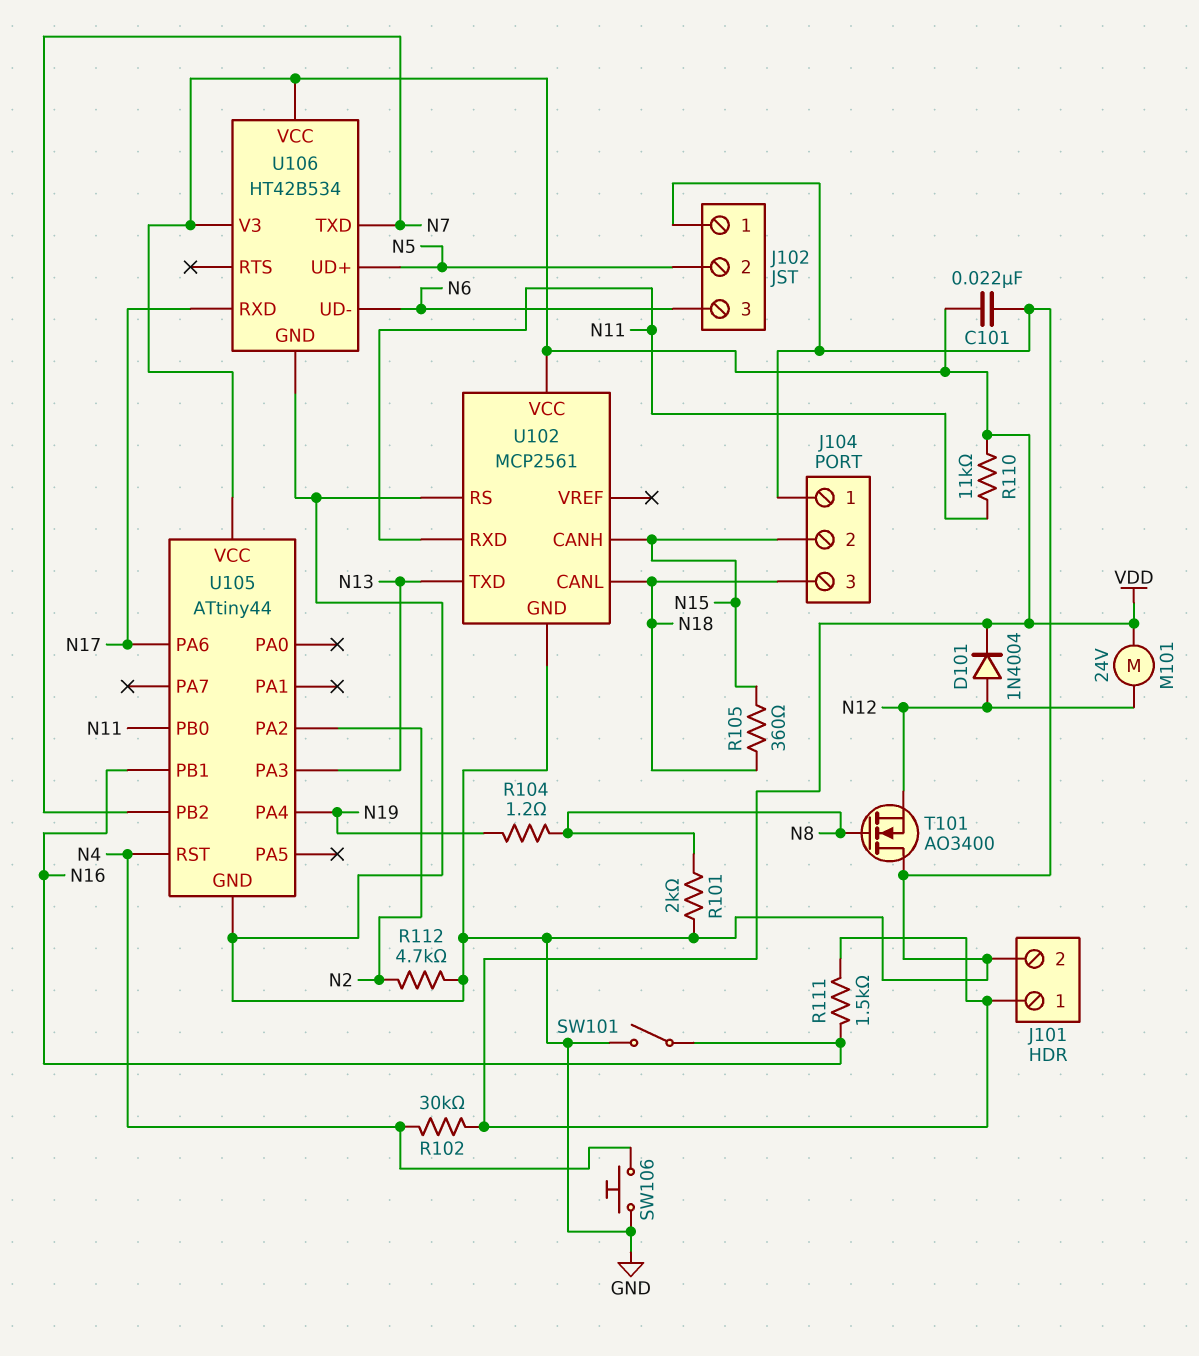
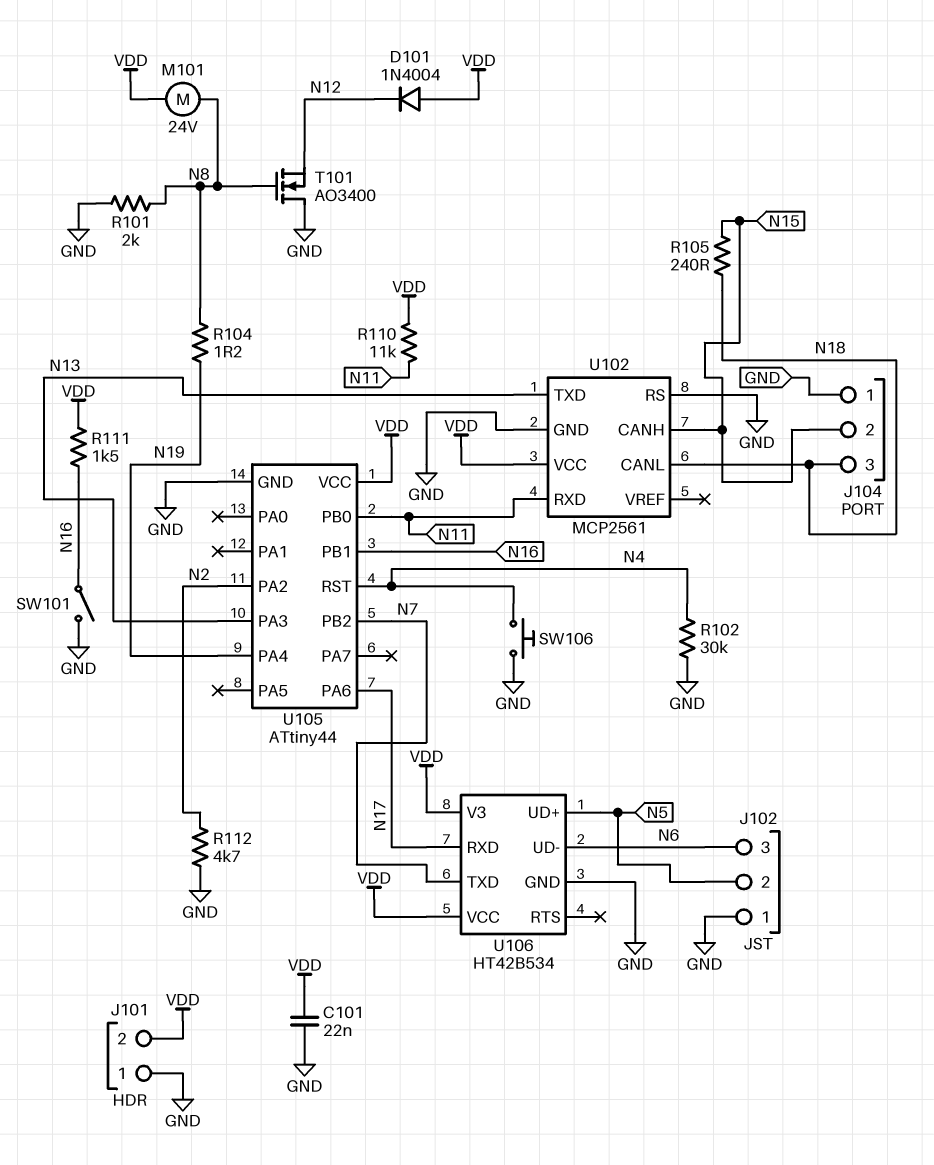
D101: diode 1N4004 (A N12, K VDD) -> diode 1N4004 (A VDD, K N12)
J101 pin 1: VDD -> GND
J101 pin 2: GND -> VDD
M101: motor 24V (N12, VDD) -> motor 24V (N8, VDD)
R102: 30k (N4, VDD) -> 30k (GND, N4)
R105: 360 (N15, N18) -> 240 (N15, N18)

